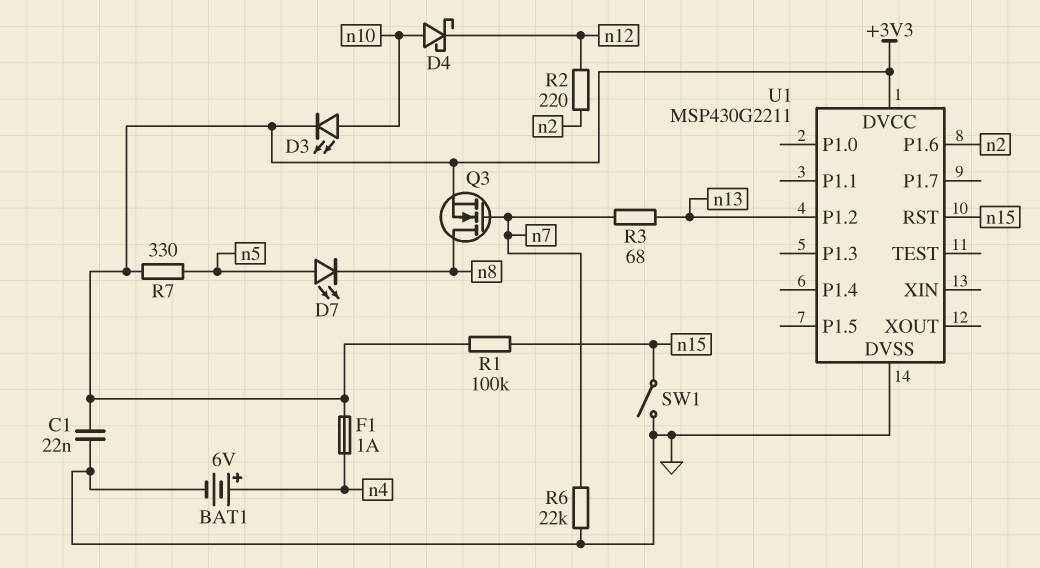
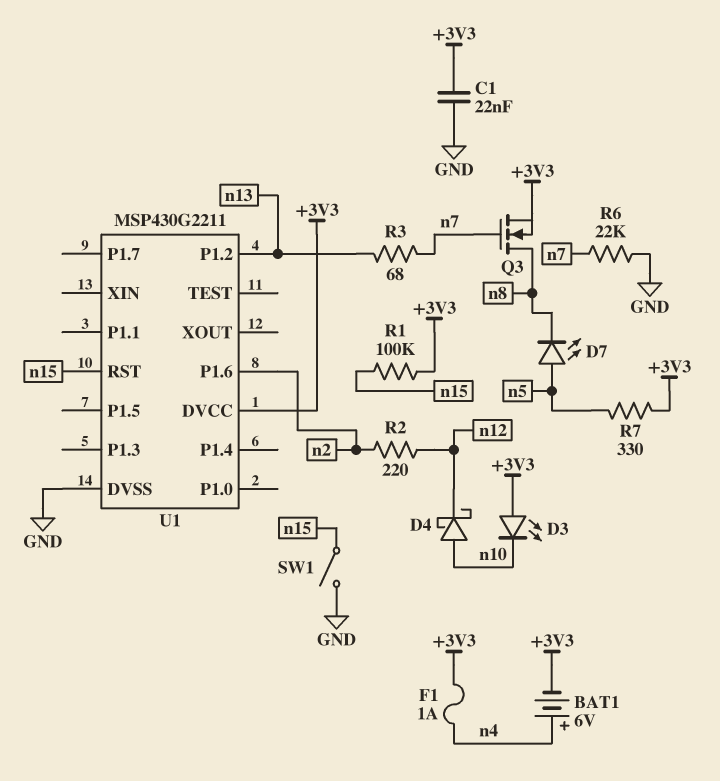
BAT1: 6V (plus n4, minus GND) -> 6V (plus n4, minus +3V3)
D3: LED (A n10, K +3V3) -> LED (A +3V3, K n10)

